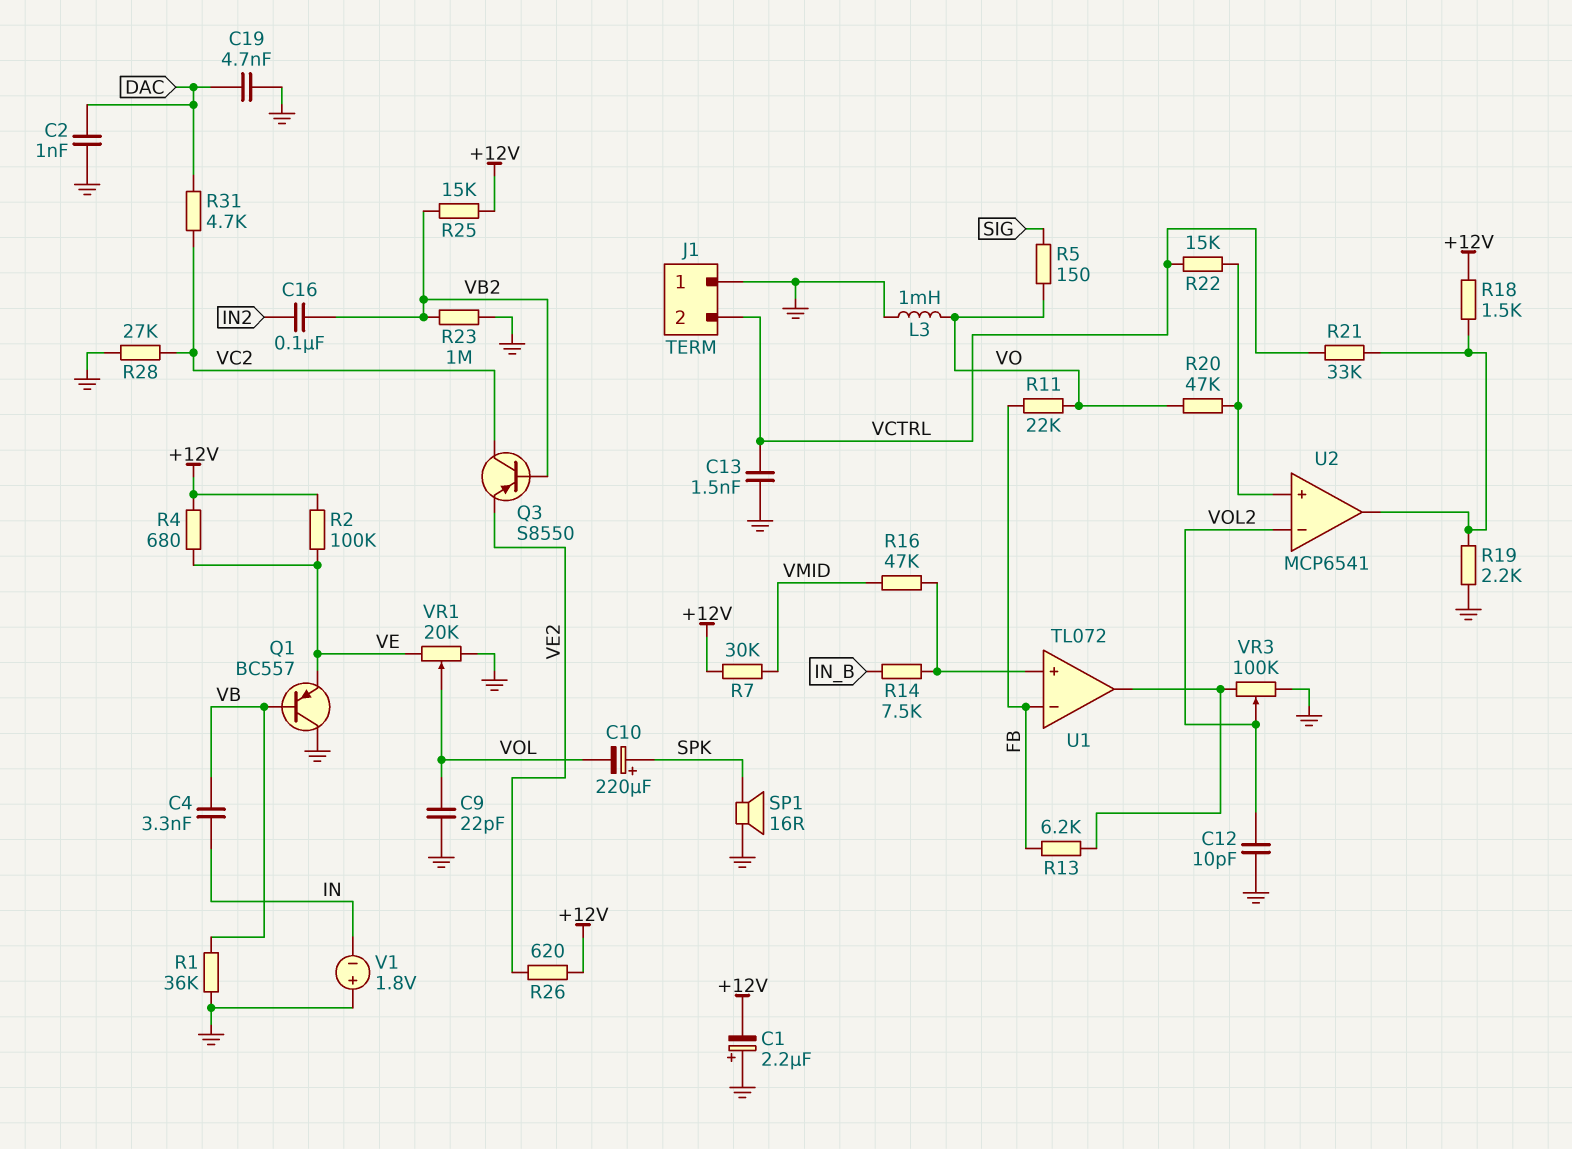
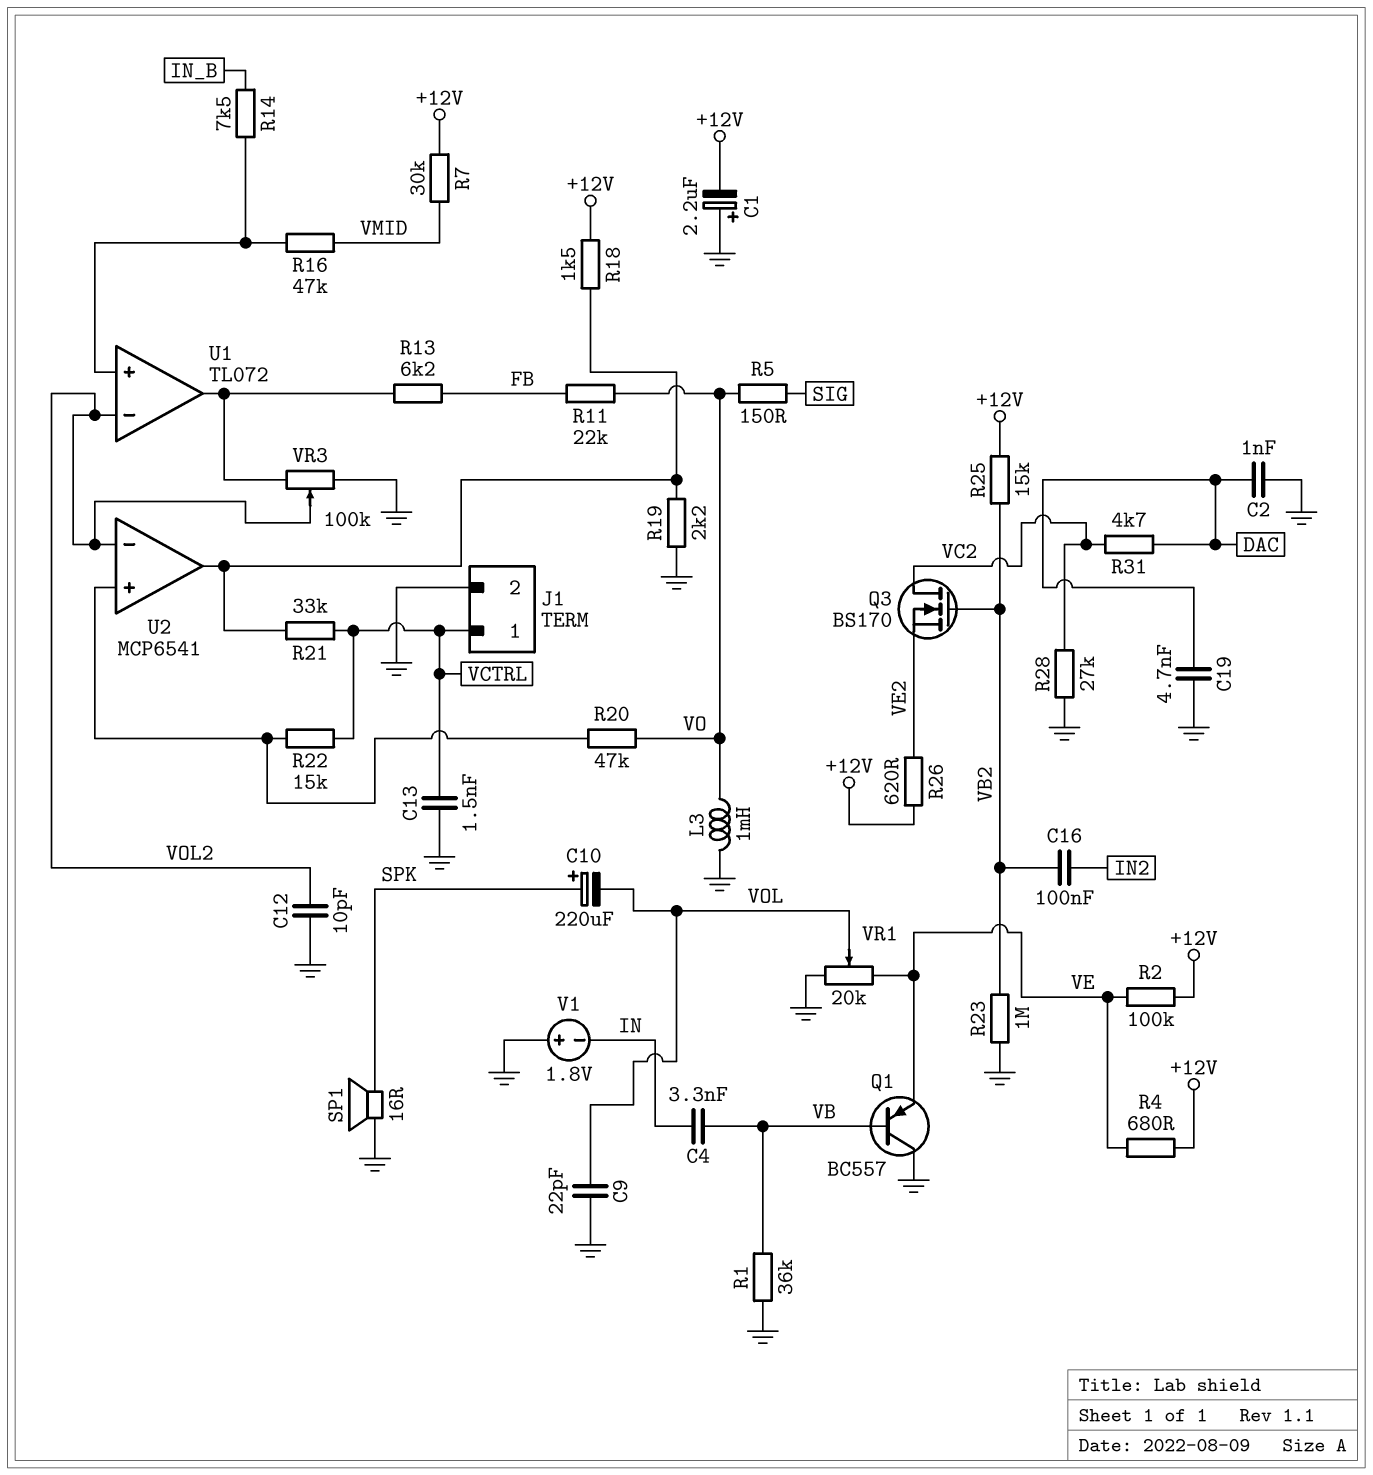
J1 pin 1: GND -> VCTRL
J1 pin 2: VCTRL -> GND
Q3: PNP S8550 (B VB2, C VC2, E VE2) -> NMOS BS170 (G VB2, D VC2, S VE2)
U1 pin in-: FB -> VOL2

